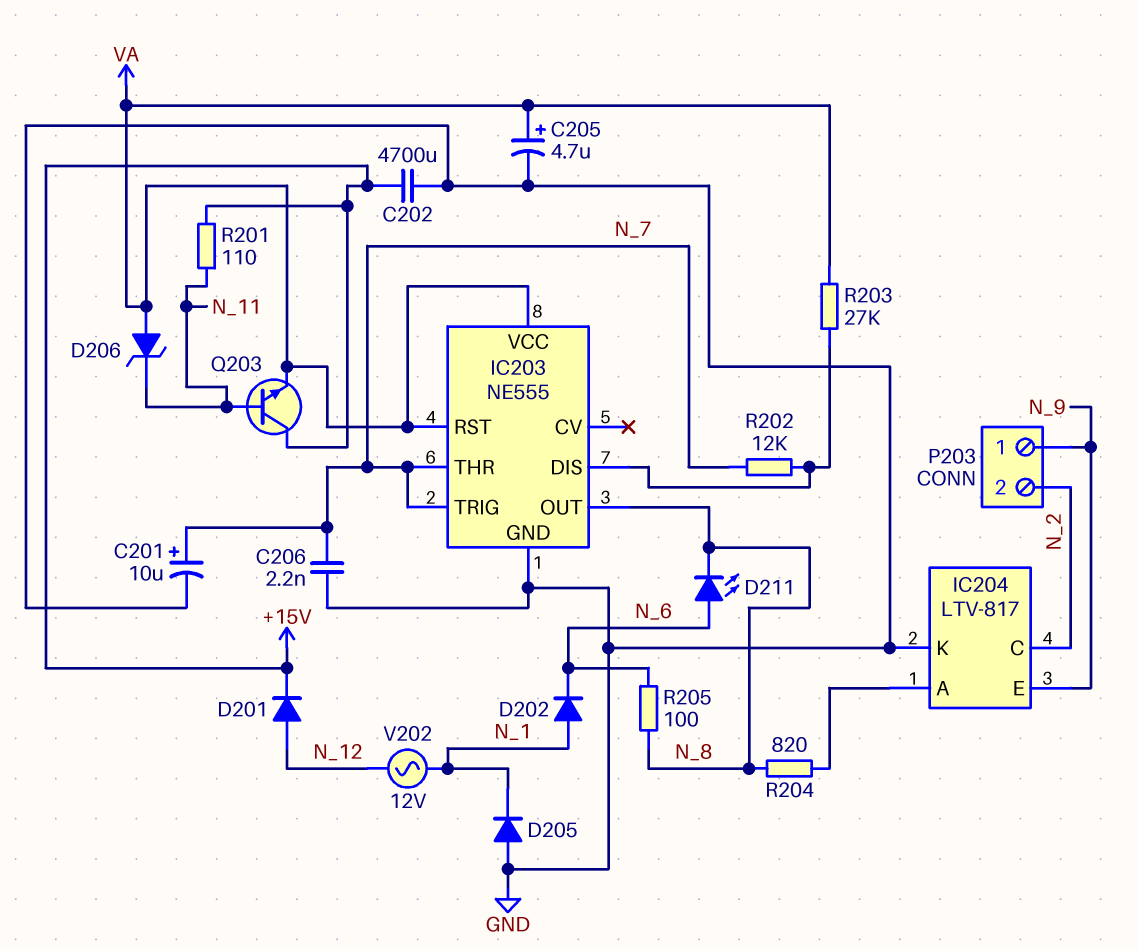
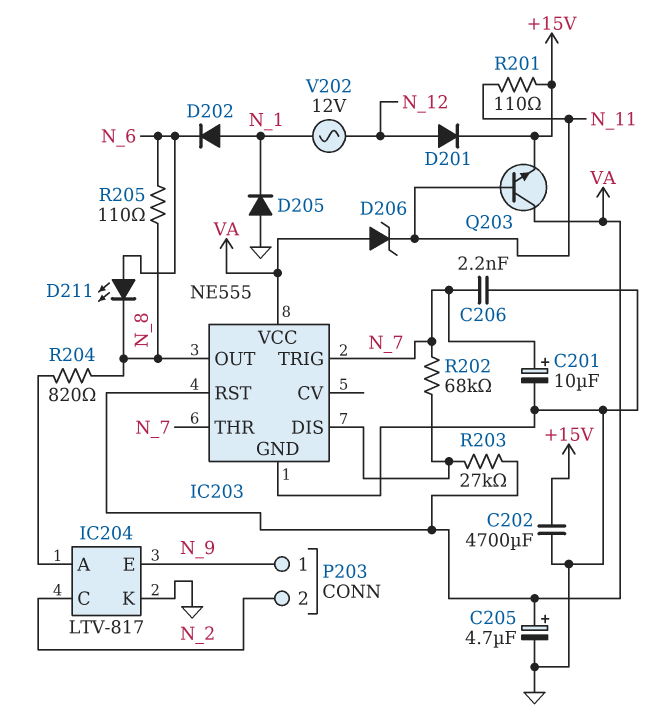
Q203: NPN (B N_11, C +15V, E VA) -> NPN (B N_11, C VA, E +15V)
R202: 12k (IC203/DIS, N_7) -> 68k (IC203/DIS, N_7)
R205: 100 (N_6, N_8) -> 110 (N_6, N_8)

